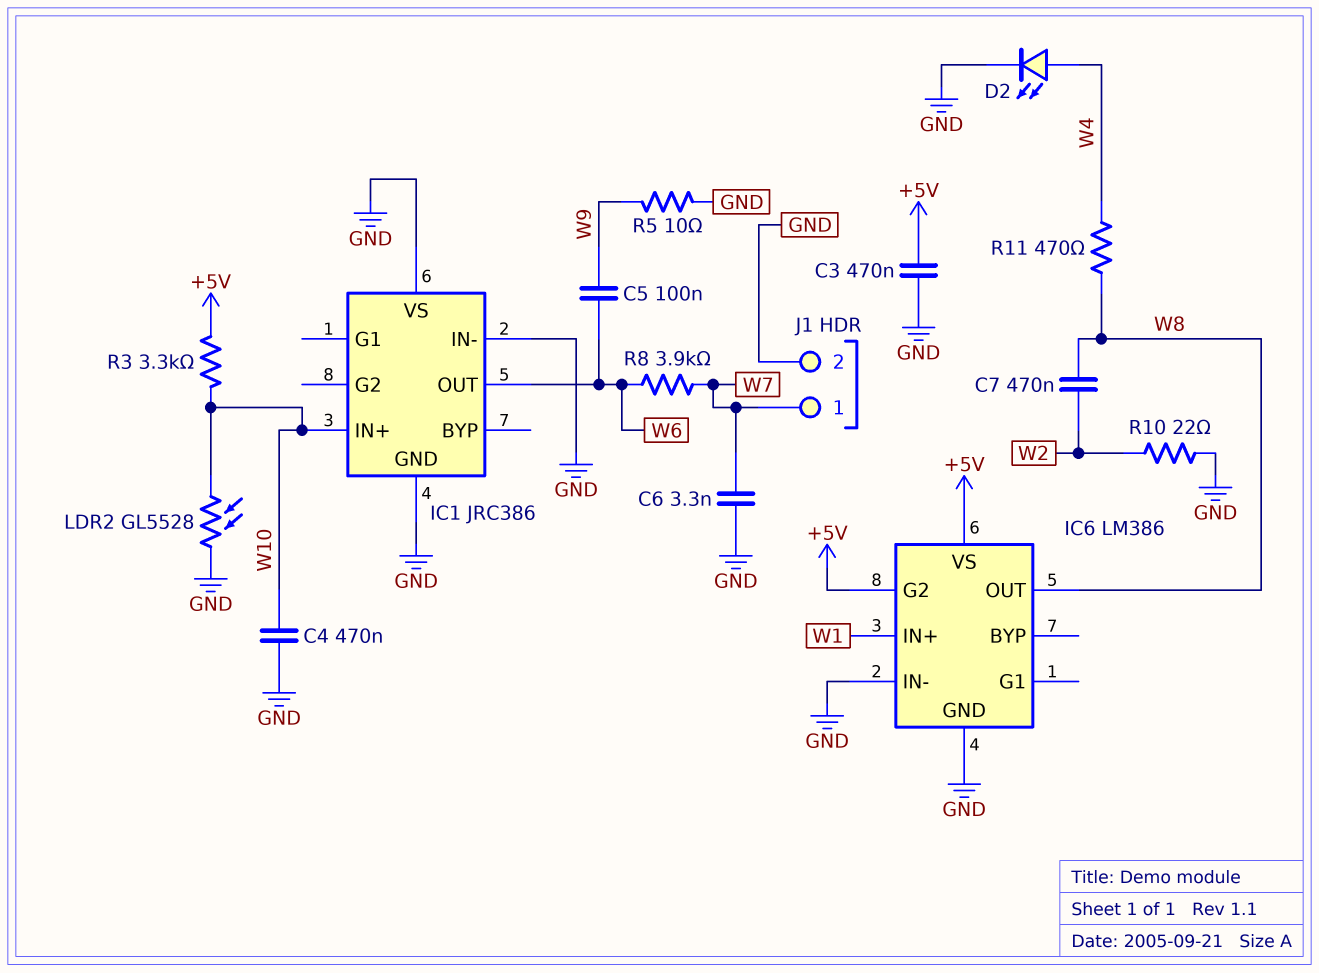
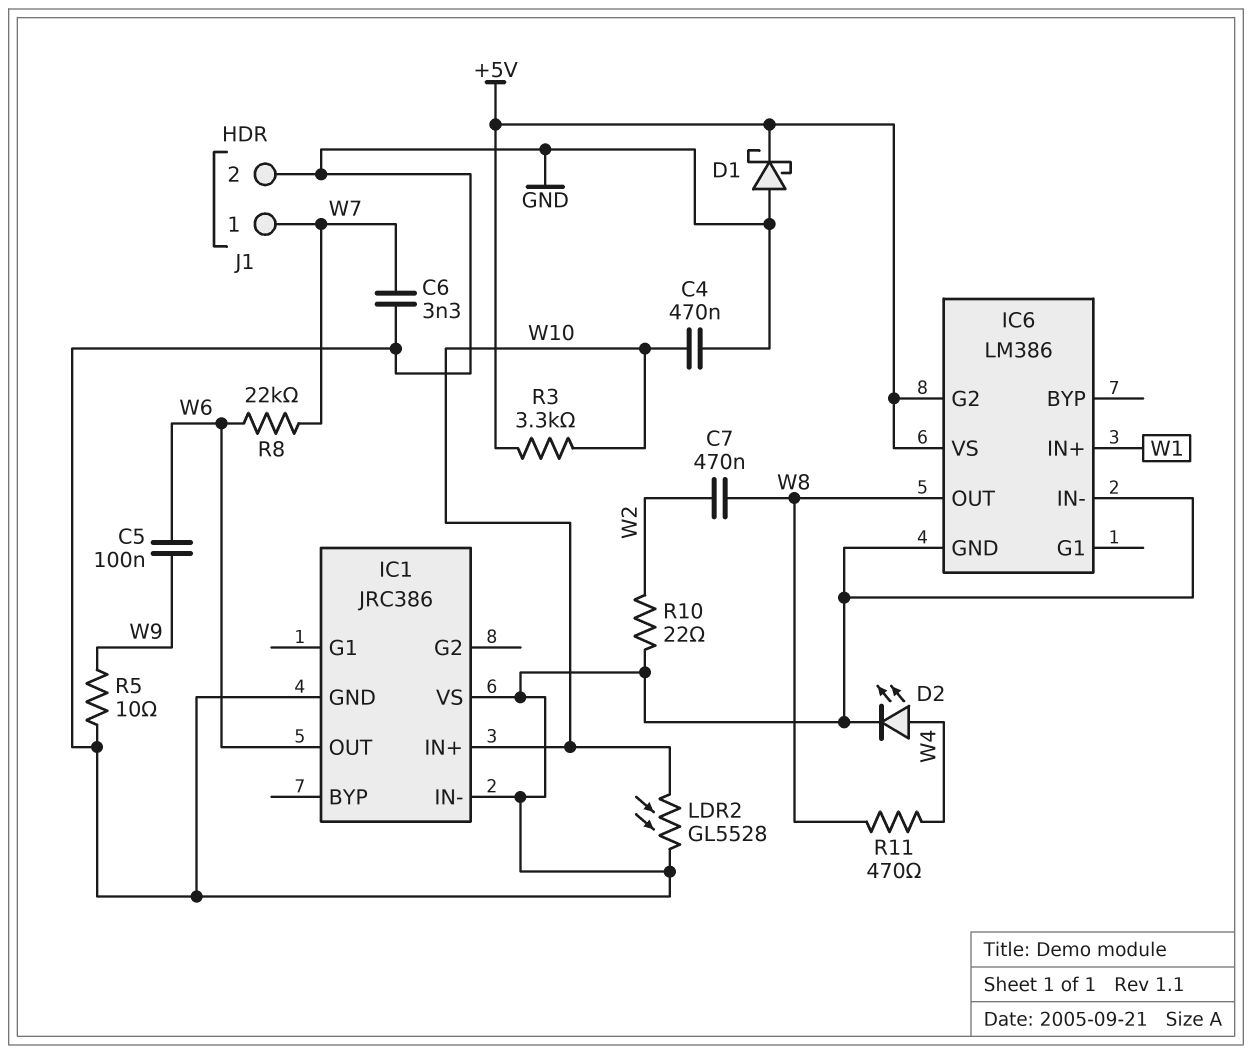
C3: 470nF (+5V, GND) -> none
D1: none -> schottky (A GND, K +5V)
R8: 3.9k (W6, W7) -> 22k (W6, W7)

